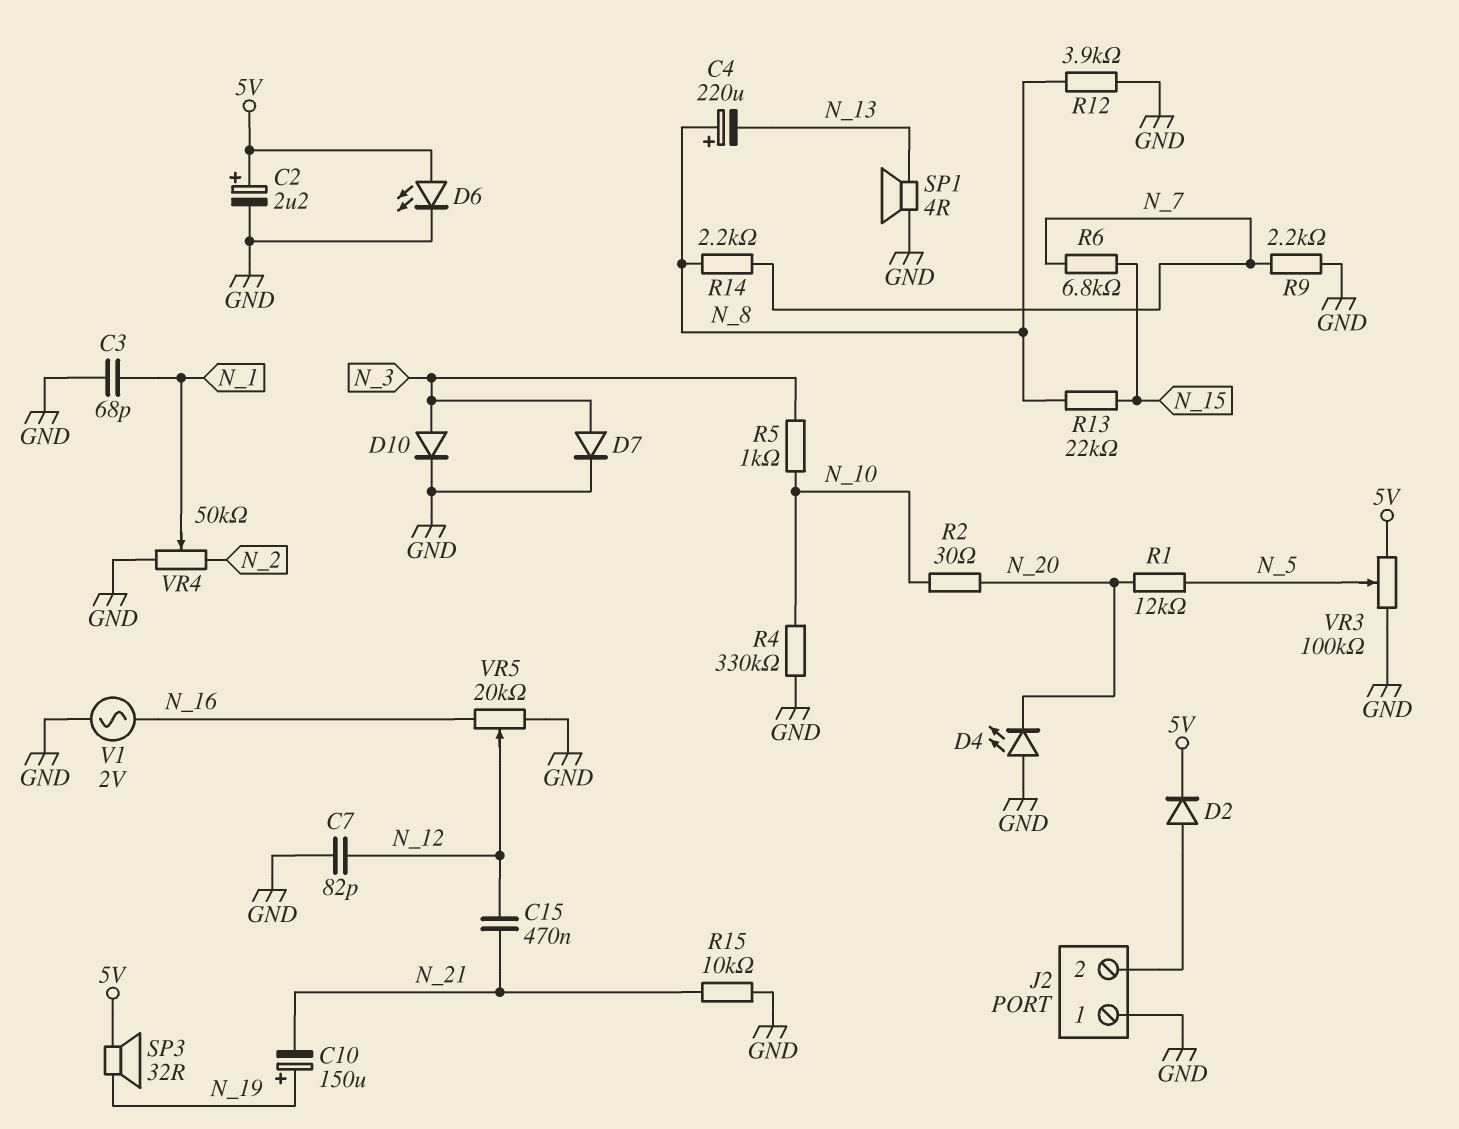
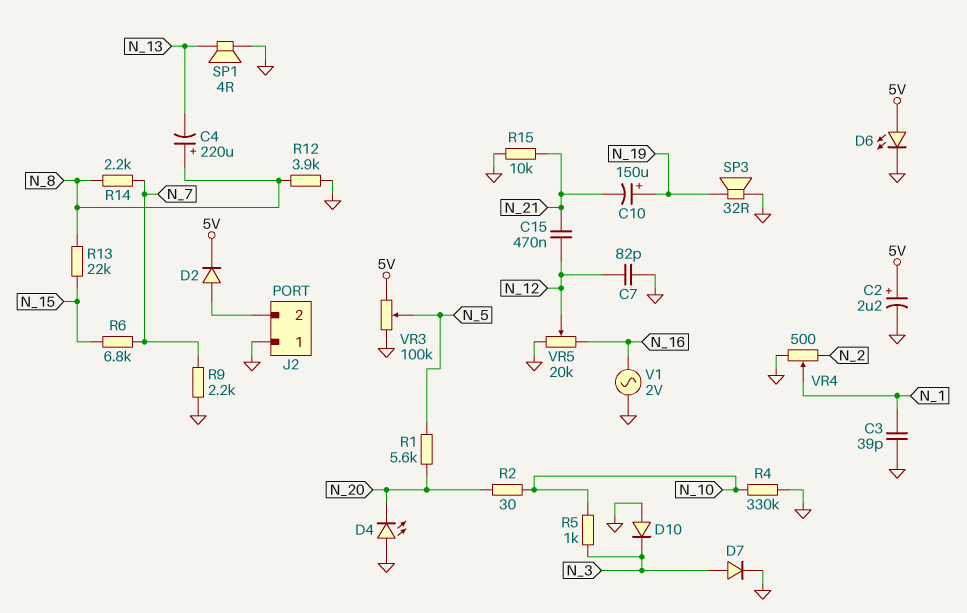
C3: 68pF (GND, N_1) -> 39pF (GND, N_1)
D10: diode (A N_3, K GND) -> diode (A GND, K N_3)
R1: 12k (N_5, N_20) -> 5.6k (N_5, N_20)
SP3: speaker 32R (5V, N_19) -> speaker 32R (GND, N_19)
VR4: 50k (GND, N_2, wiper N_1) -> 500 (GND, N_2, wiper N_1)

